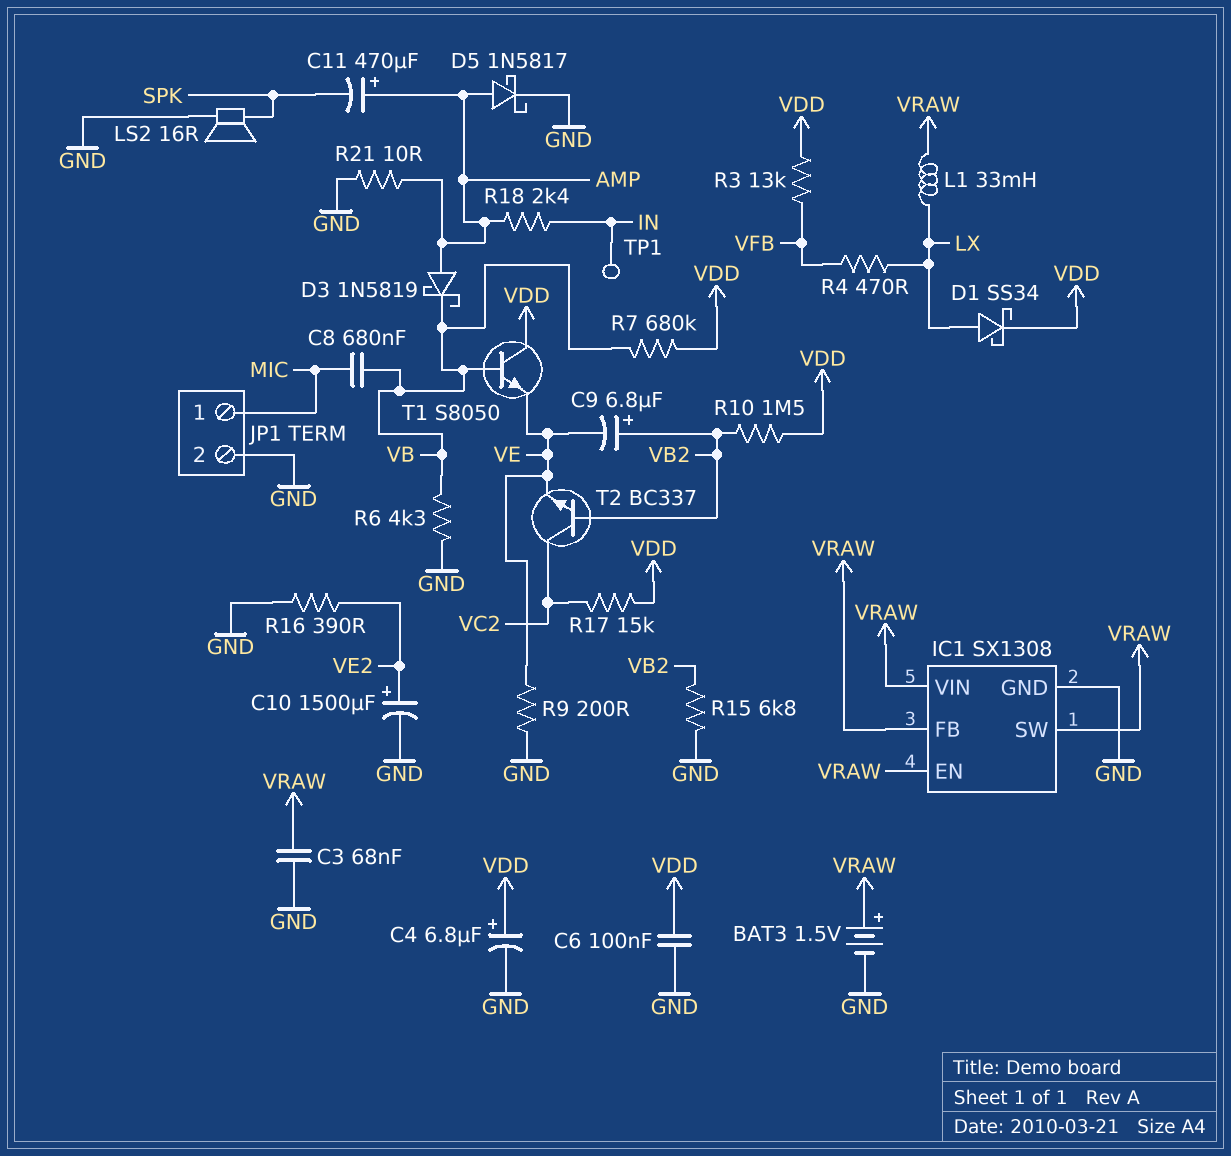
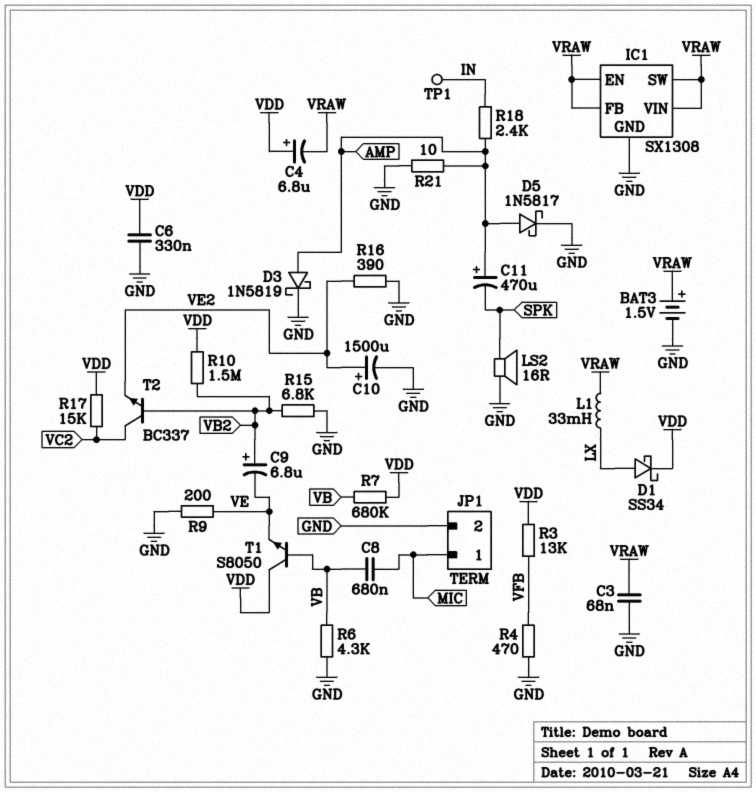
C4: 6.8uF (plus VDD, minus GND) -> 6.8uF (plus VDD, minus VRAW)
C6: 100nF (GND, VDD) -> 330nF (GND, VDD)
D3: schottky 1N5819 (A AMP, K VB) -> schottky 1N5819 (A AMP, K GND)
R4: 470 (LX, VFB) -> 470 (GND, VFB)
T2: NPN BC337 (B VB2, C VC2, E VE) -> NPN BC337 (B VB2, C VC2, E VE2)

